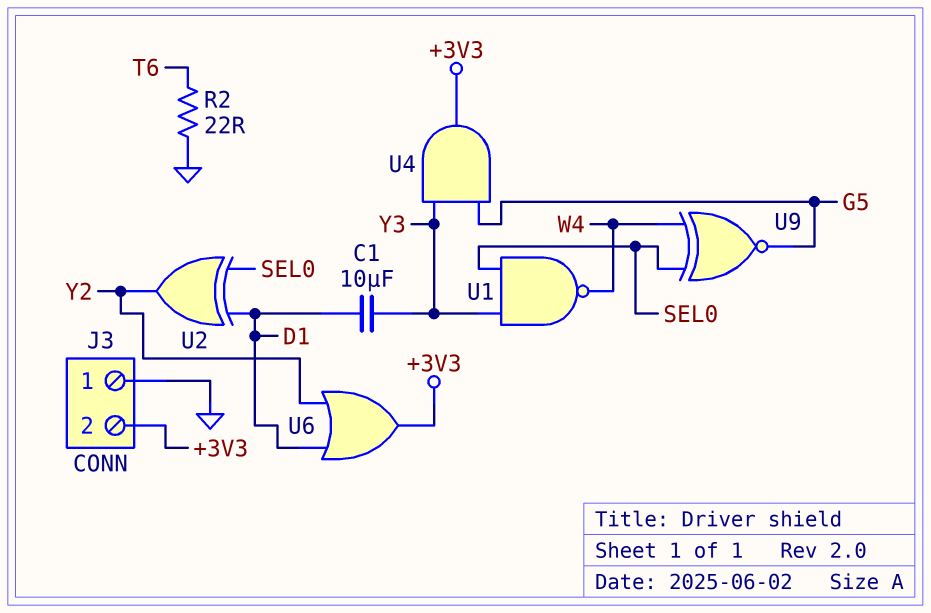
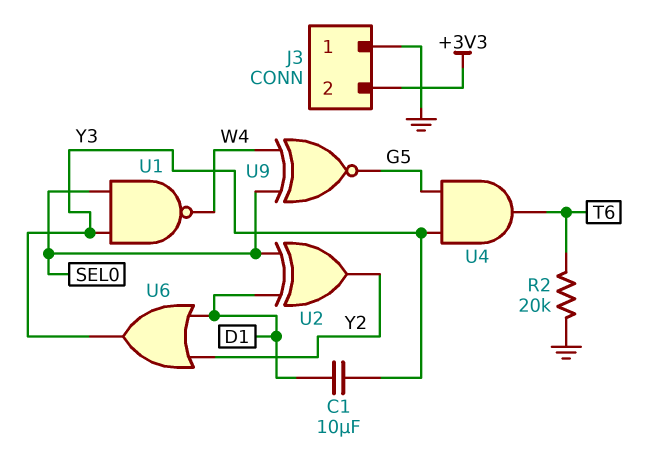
R2: 22 (GND, T6) -> 20k (GND, T6)
U4: AND (in G5, in Y3, out +3V3) -> AND (in G5, in Y3, out T6)
U6: OR (in D1, in Y2, out +3V3) -> OR (in D1, in Y2, out Y3)

